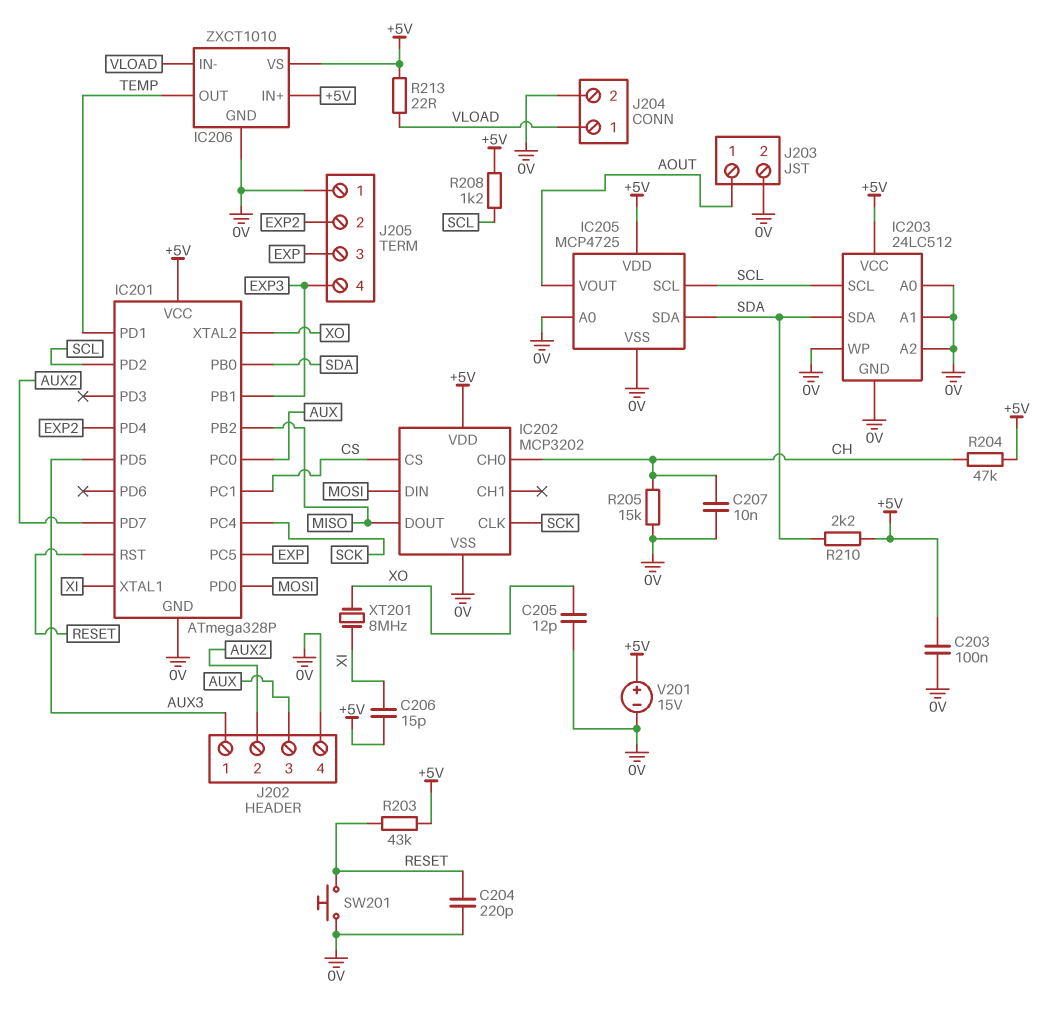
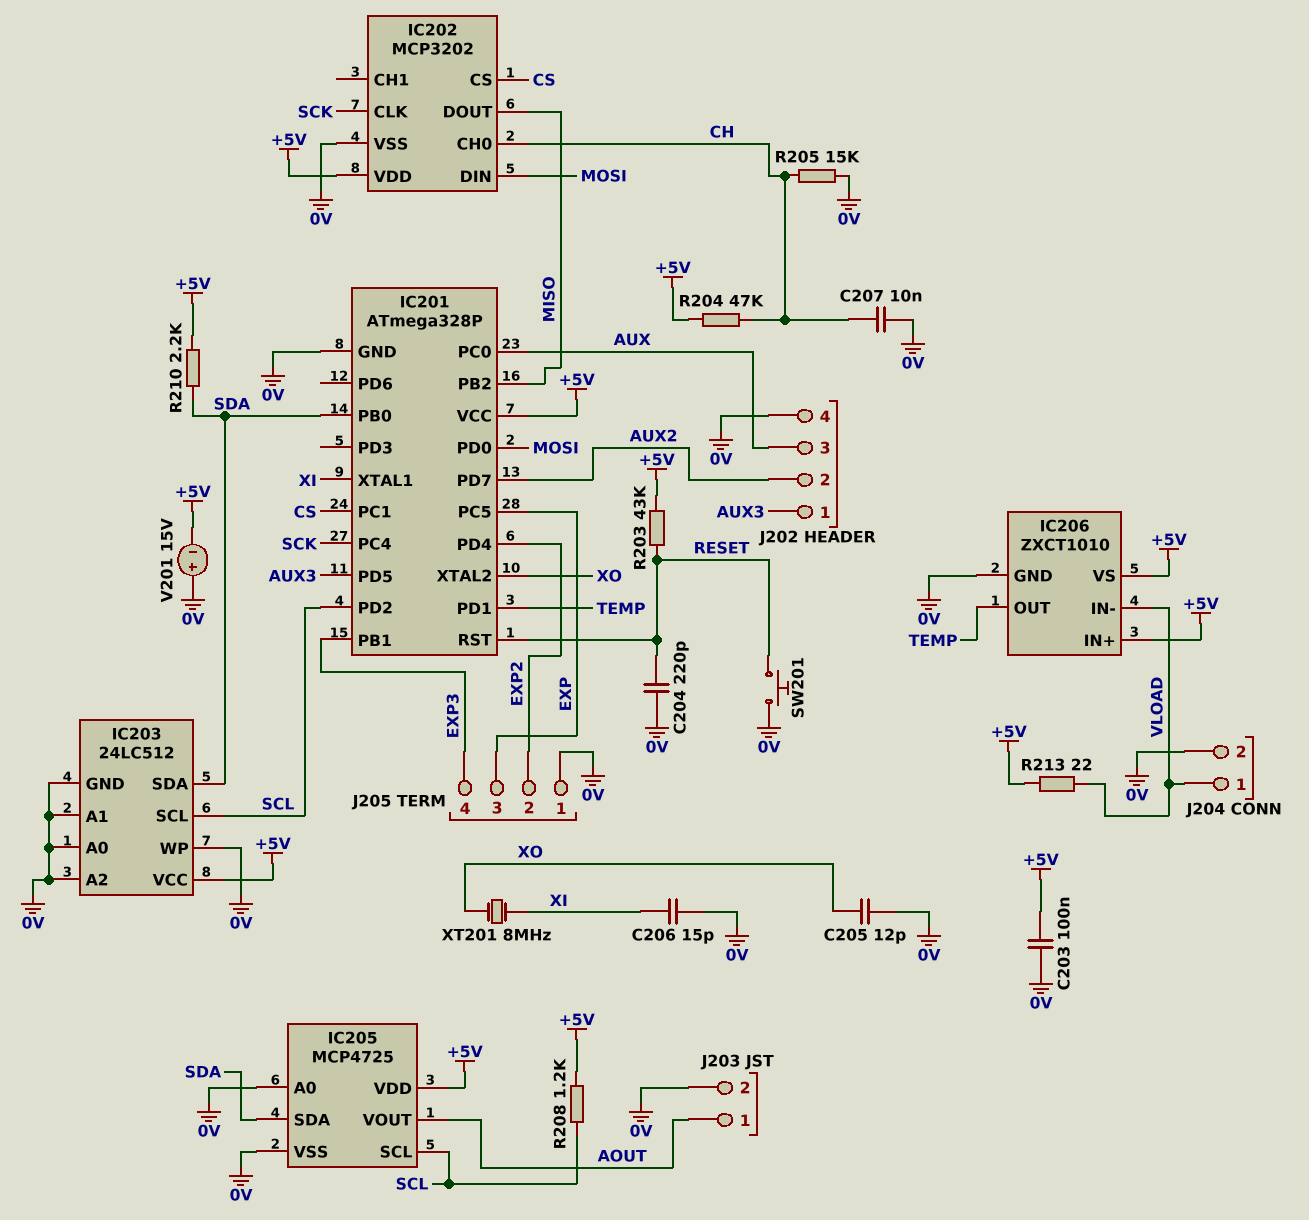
C206: 15pF (+5V, XI) -> 15pF (0V, XI)
V201: 15V (plus +5V, minus 0V) -> 15V (plus 0V, minus +5V)

